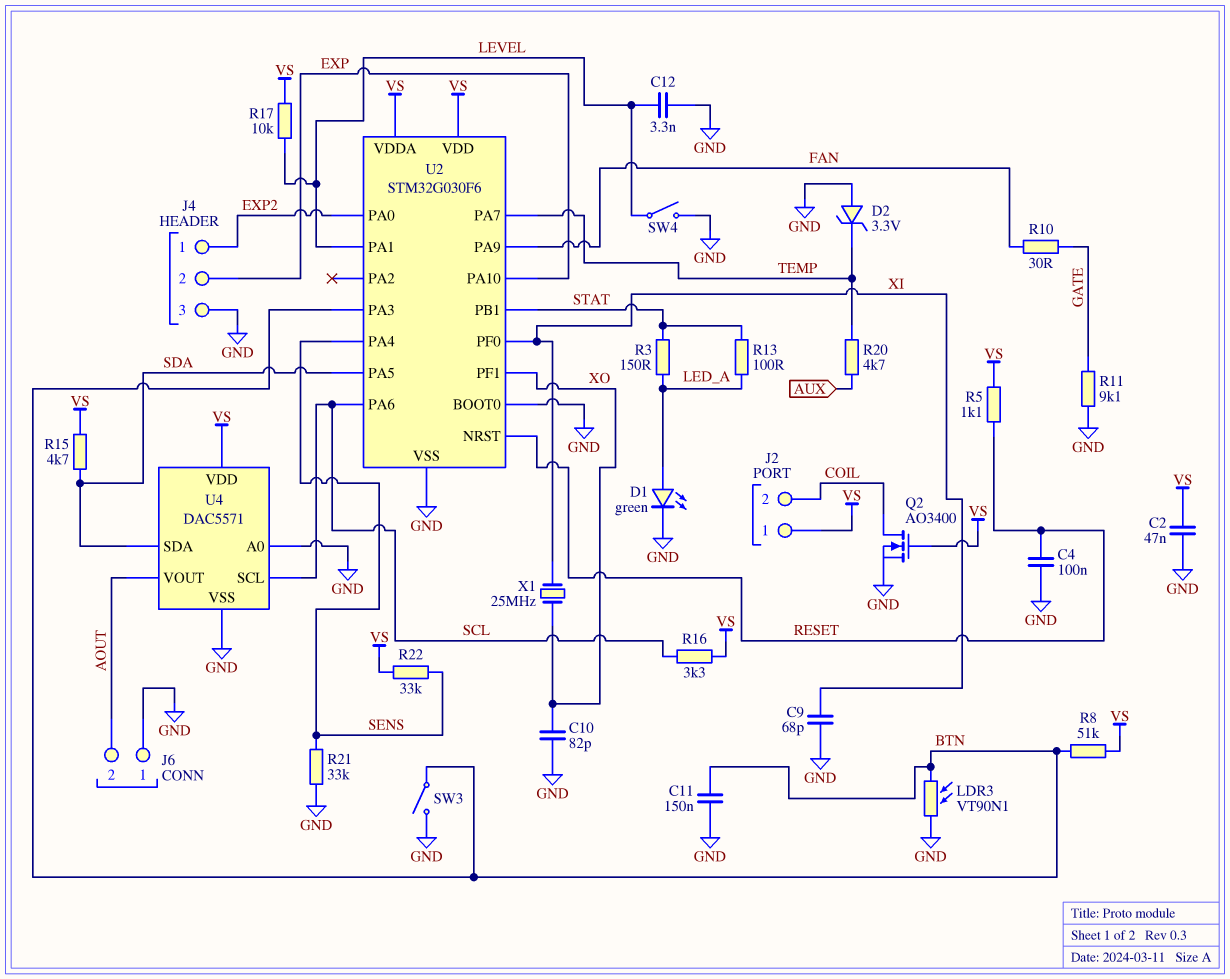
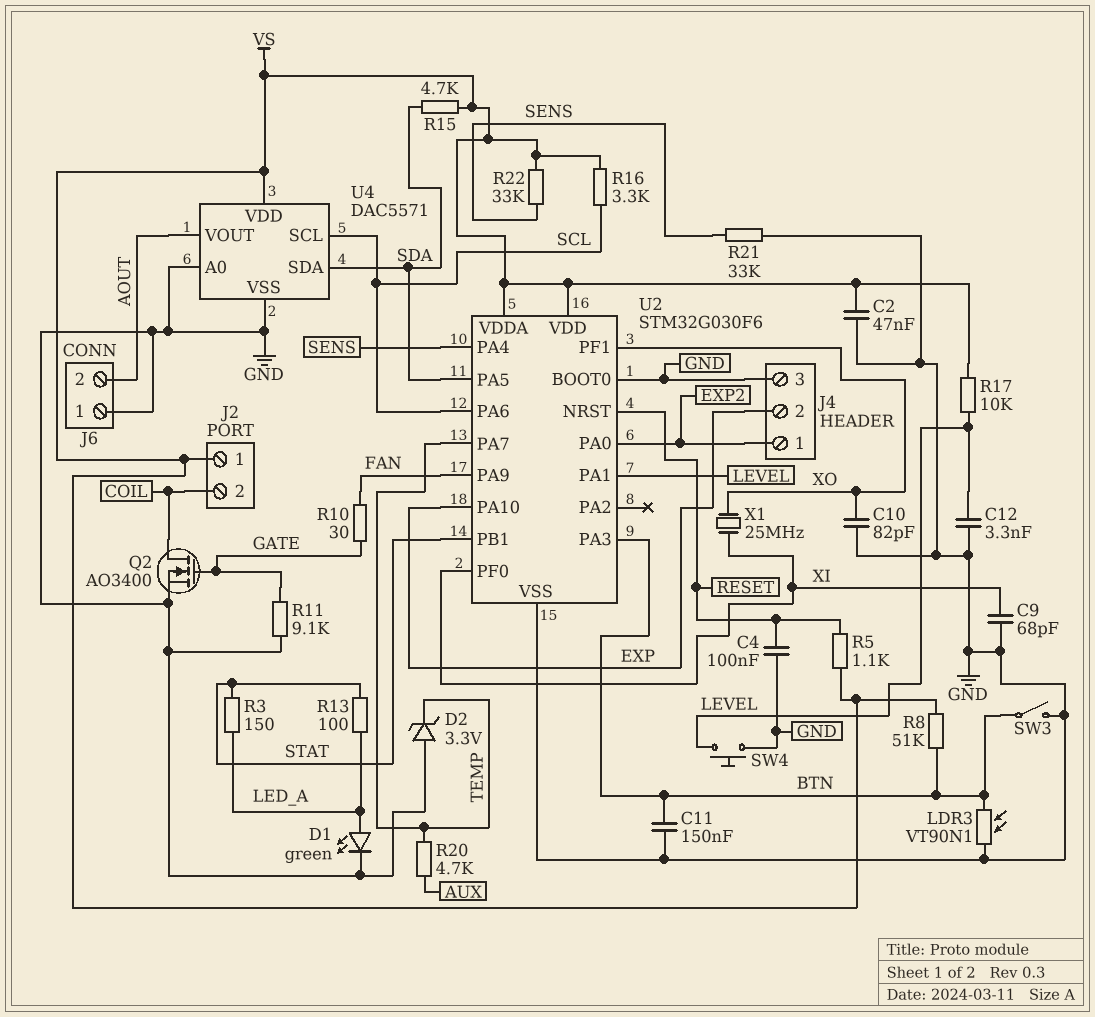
Q2: NMOS AO3400 (G VS, D COIL, S GND) -> NMOS AO3400 (G GATE, D COIL, S GND)
SW4: switch (GND, LEVEL) -> button (GND, LEVEL)

